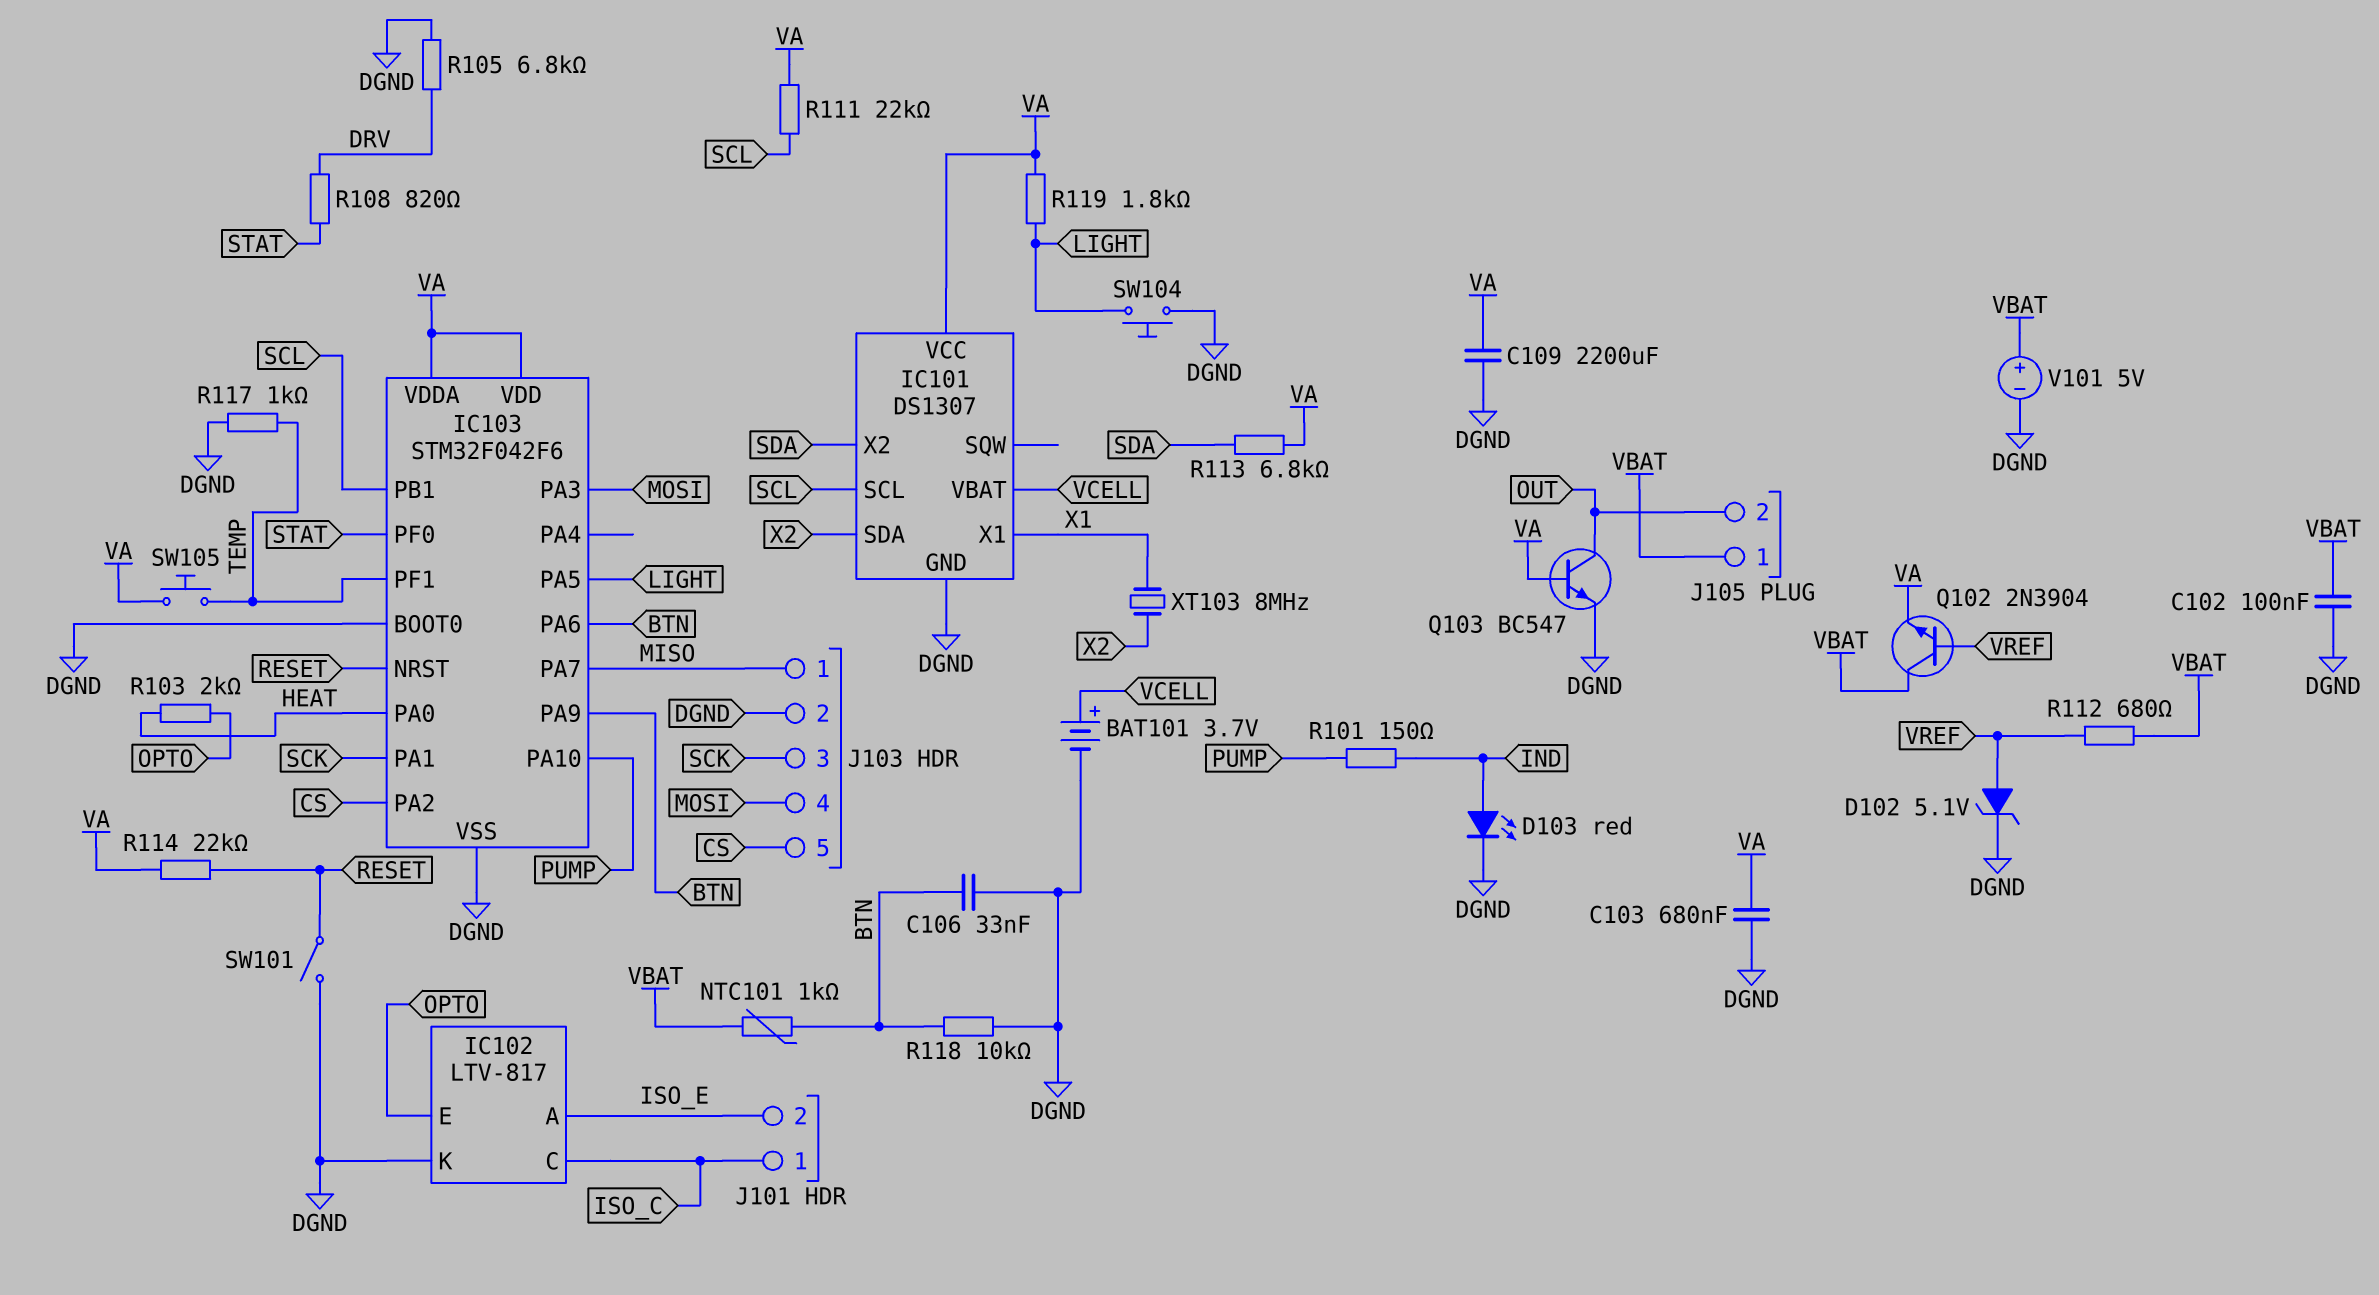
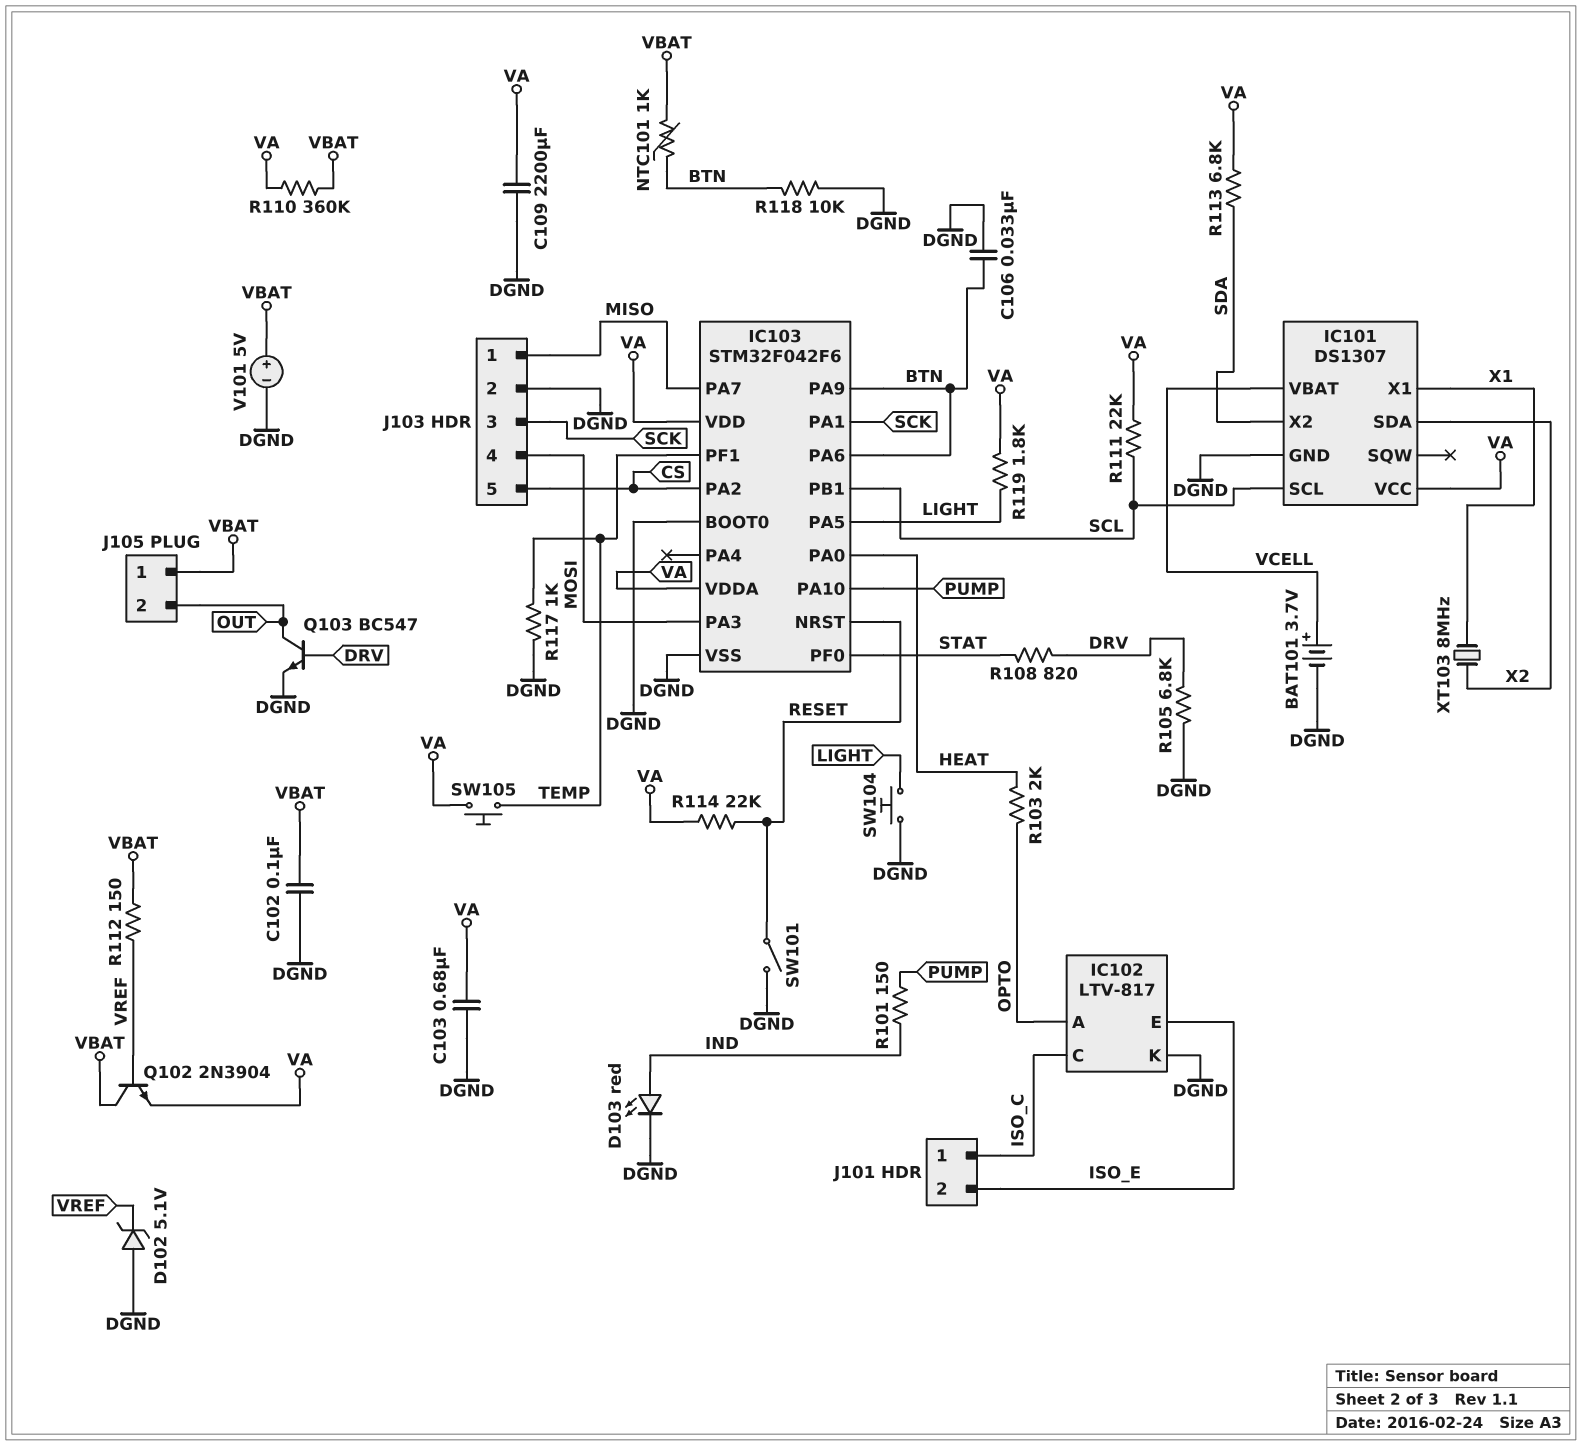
D102: zener 5.1V (A VREF, K DGND) -> zener 5.1V (A DGND, K VREF)
IC102 pin A: ISO_E -> OPTO
IC102 pin E: OPTO -> ISO_E
Q103: NPN BC547 (B VA, C OUT, E DGND) -> NPN BC547 (B DRV, C OUT, E DGND)
R110: none -> 360k (VA, VBAT)
R112: 680 (VBAT, VREF) -> 150 (VBAT, VREF)

